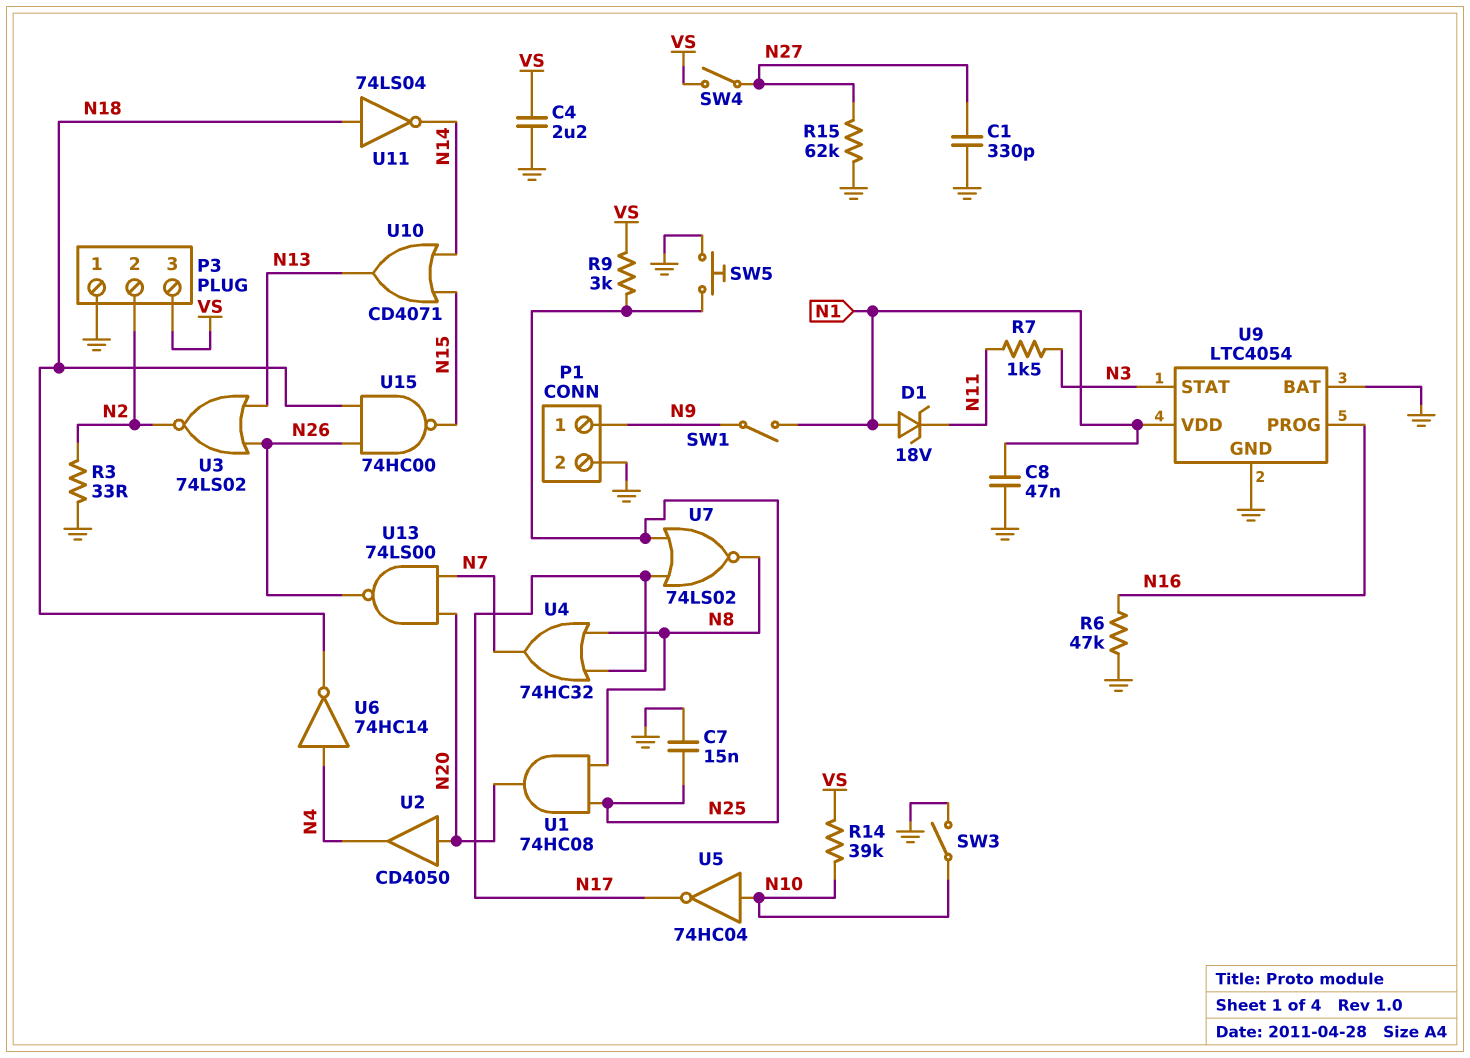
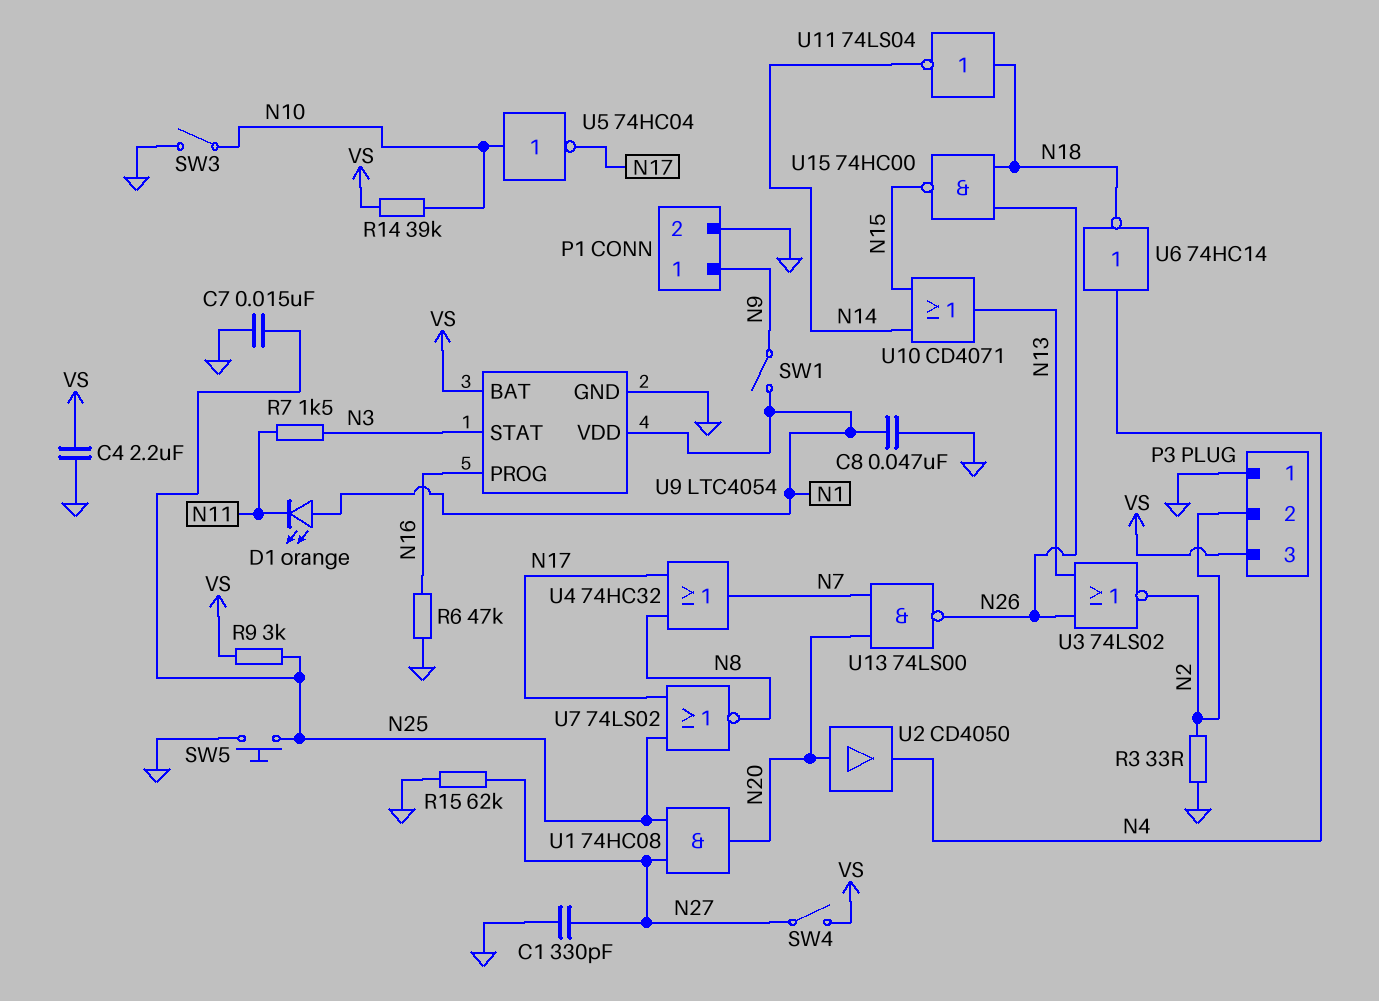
D1: zener 18V (A N1, K N11) -> LED orange (A N1, K N11)
U1: AND 74HC08 (in N8, in N25, out N20) -> AND 74HC08 (in N25, in N27, out N20)
U9 pin BAT: GND -> VS

